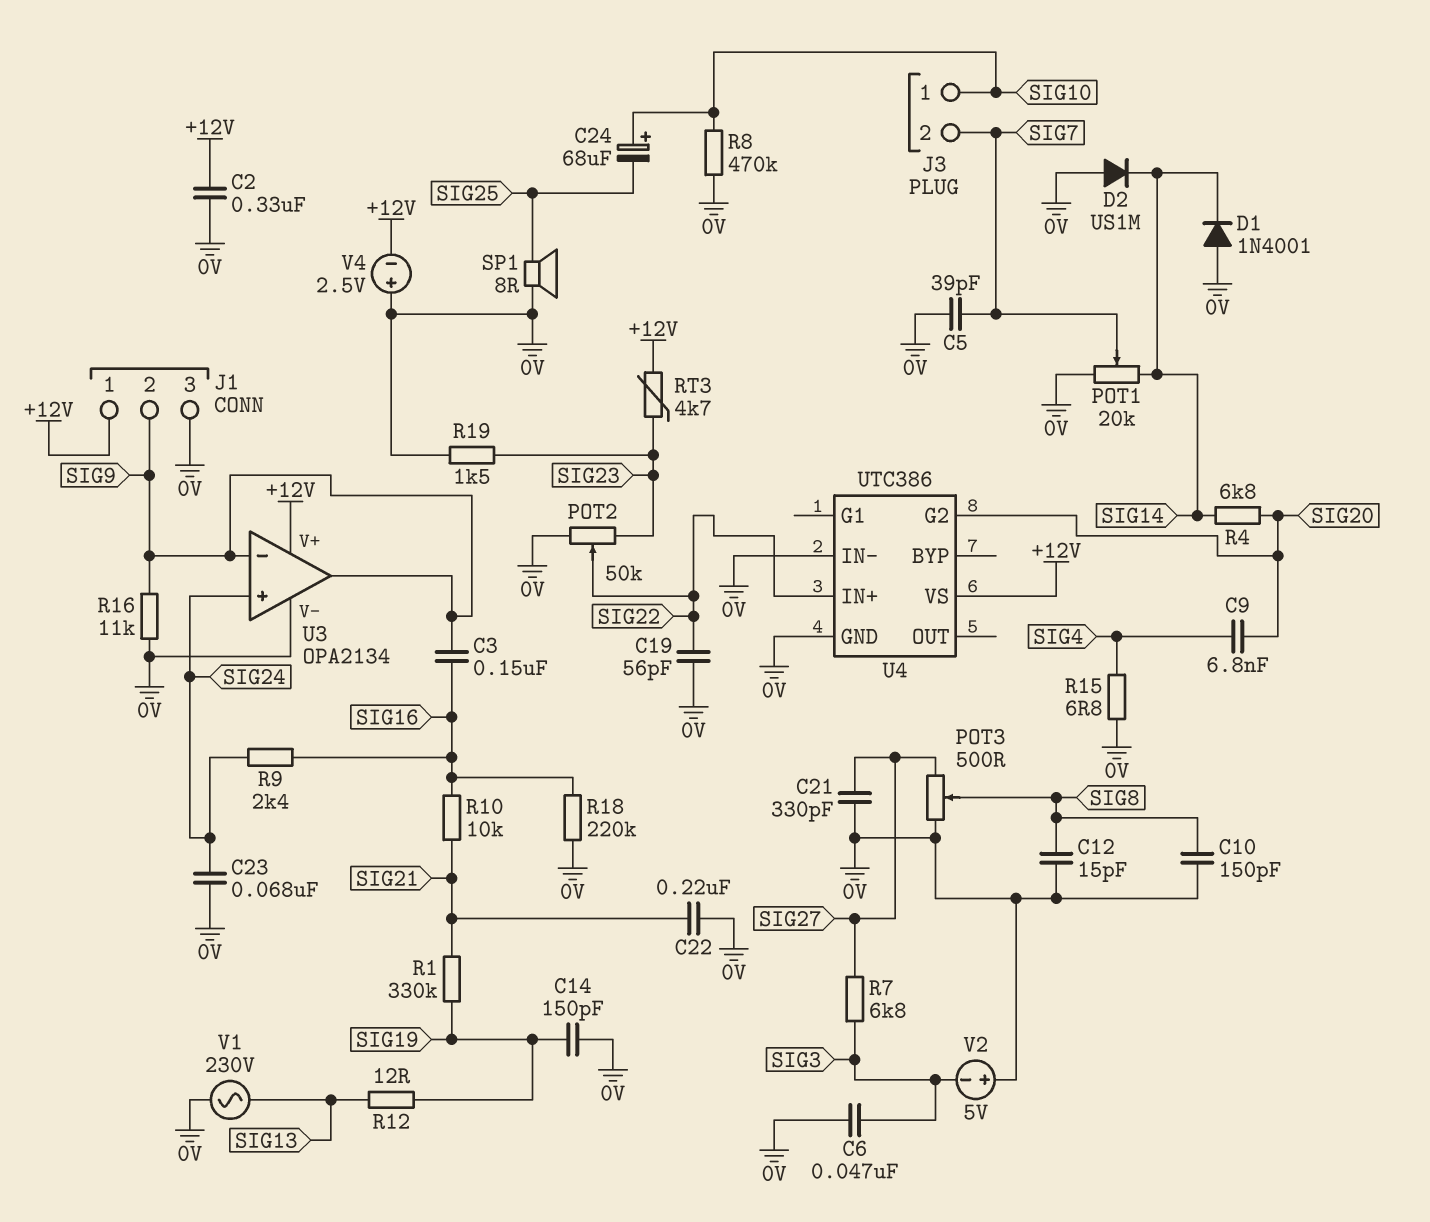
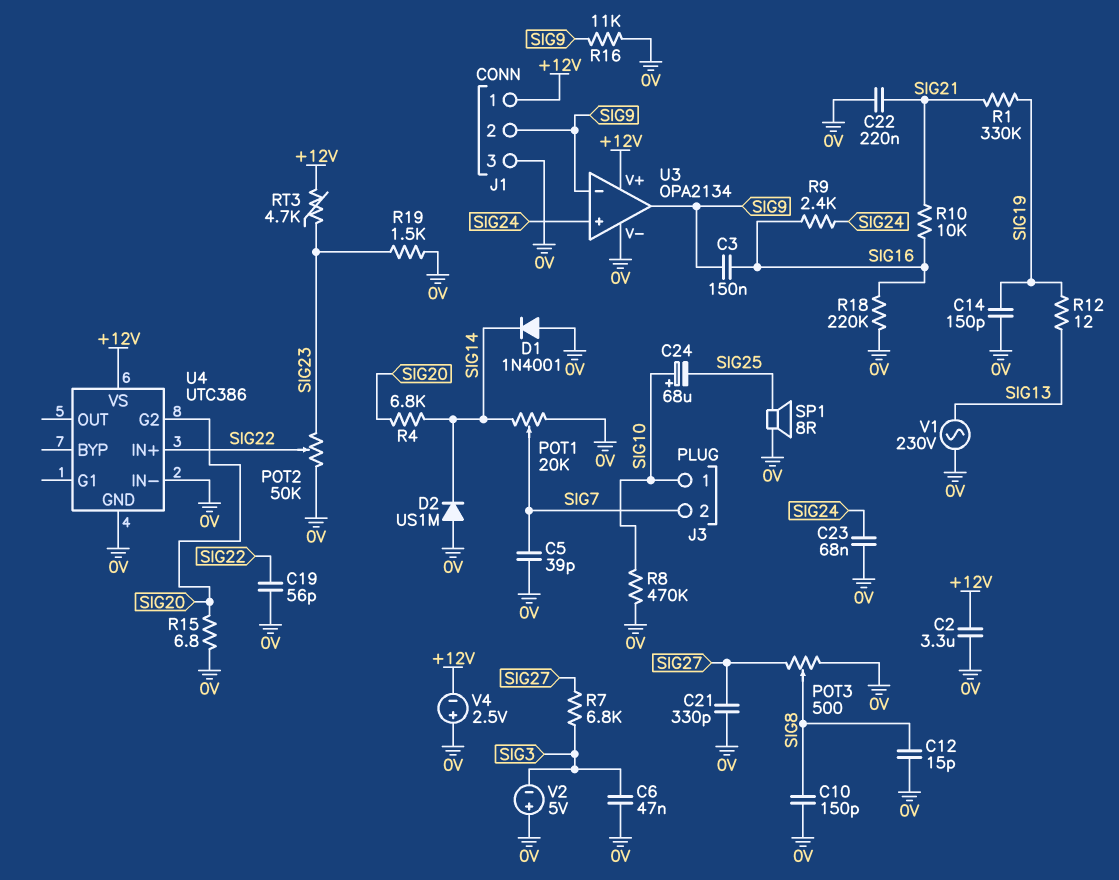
C2: 330nF (+12V, 0V) -> 3.3uF (+12V, 0V)
C9: 6.8nF (SIG4, SIG20) -> none
R15: 6.8 (0V, SIG4) -> 6.8 (0V, SIG20)

